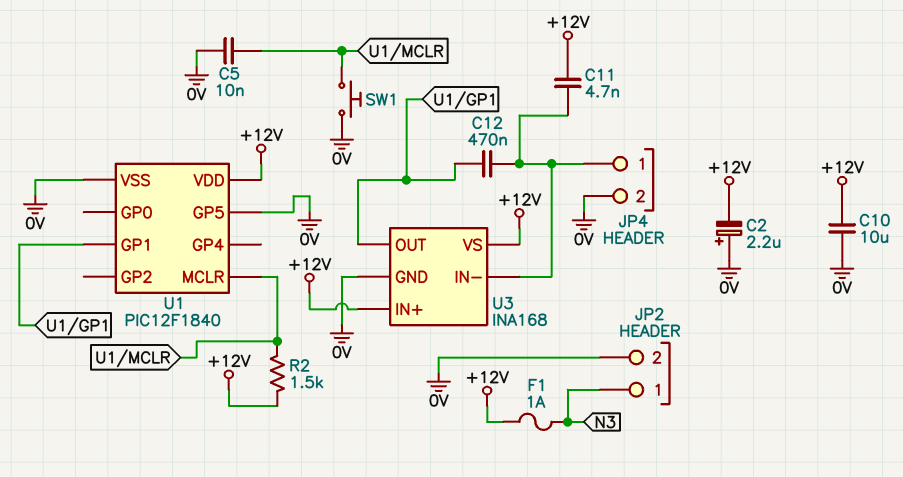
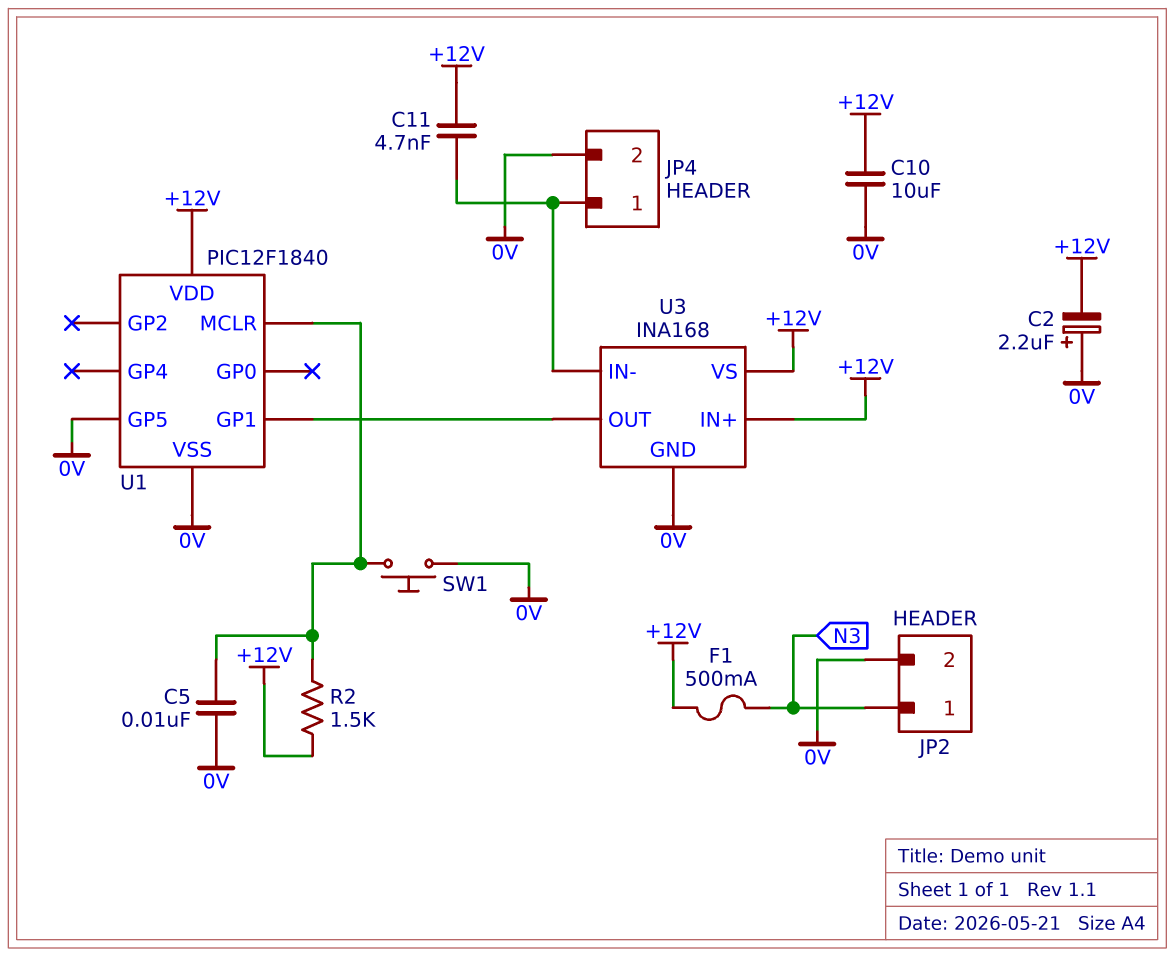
C12: 470nF (JP4/1, U1/GP1) -> none
F1: 1A (+12V, N3) -> 500mA (+12V, N3)

